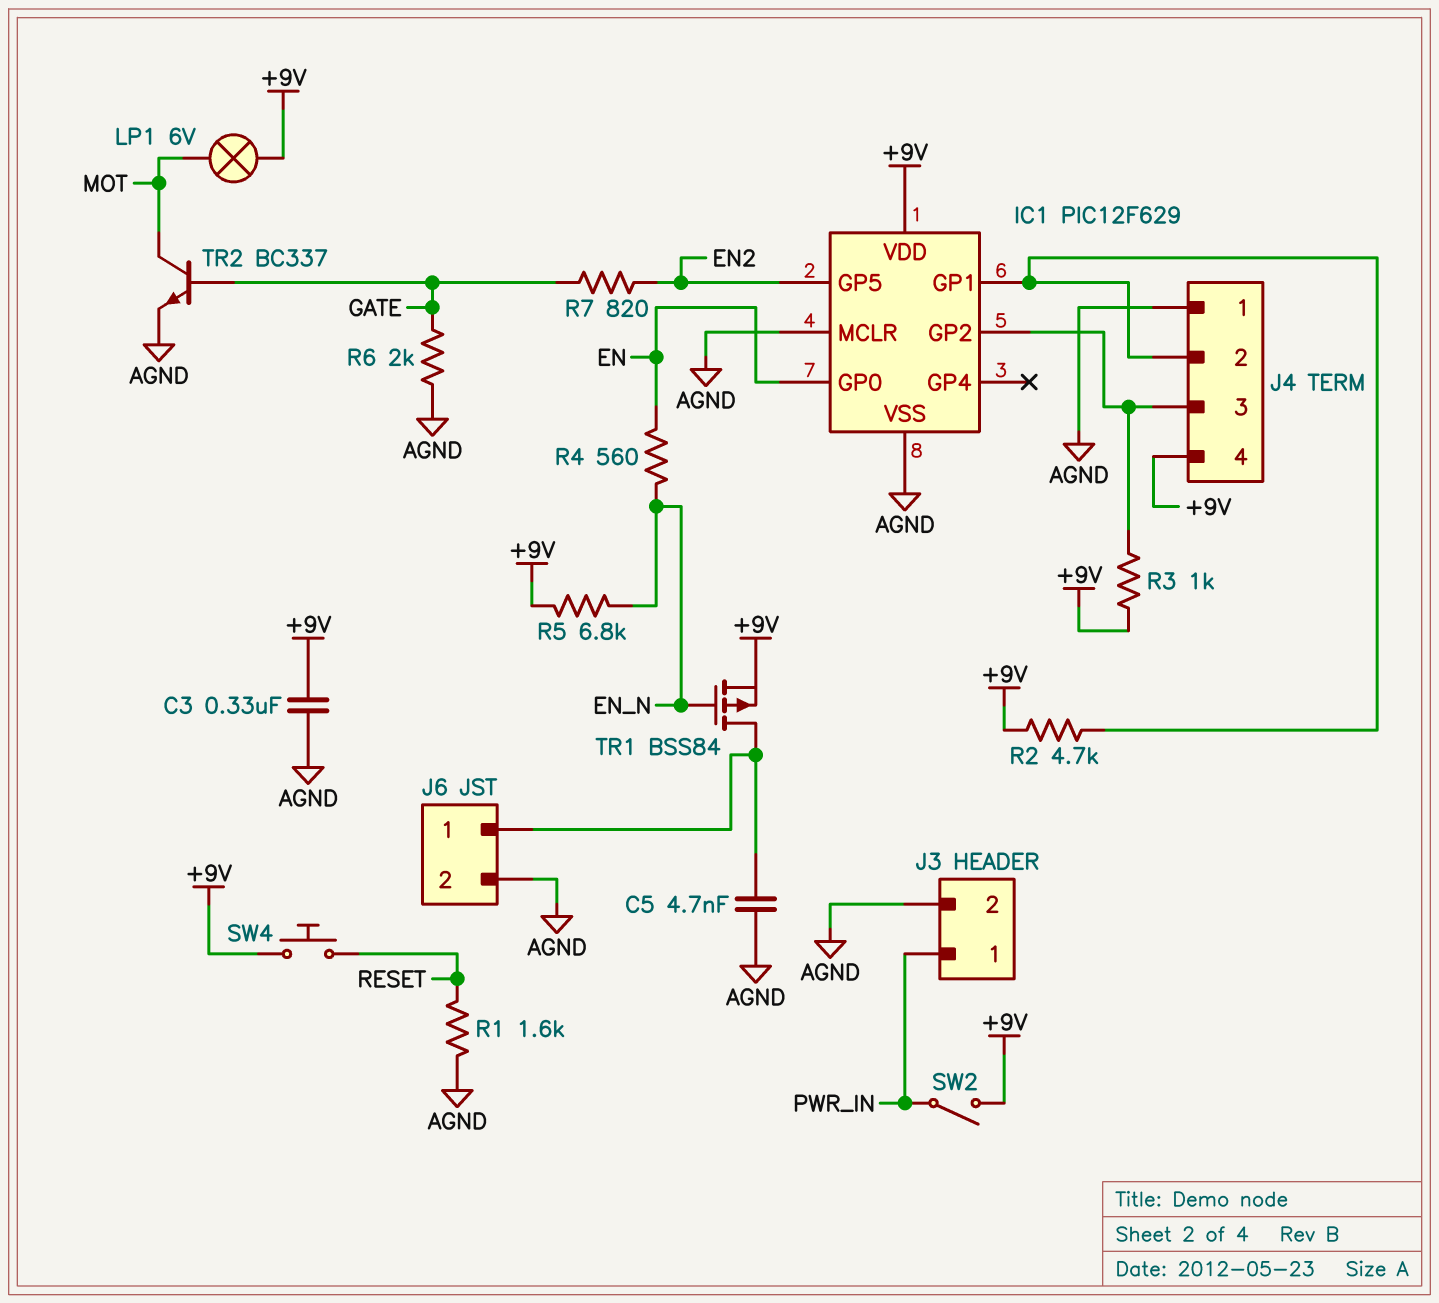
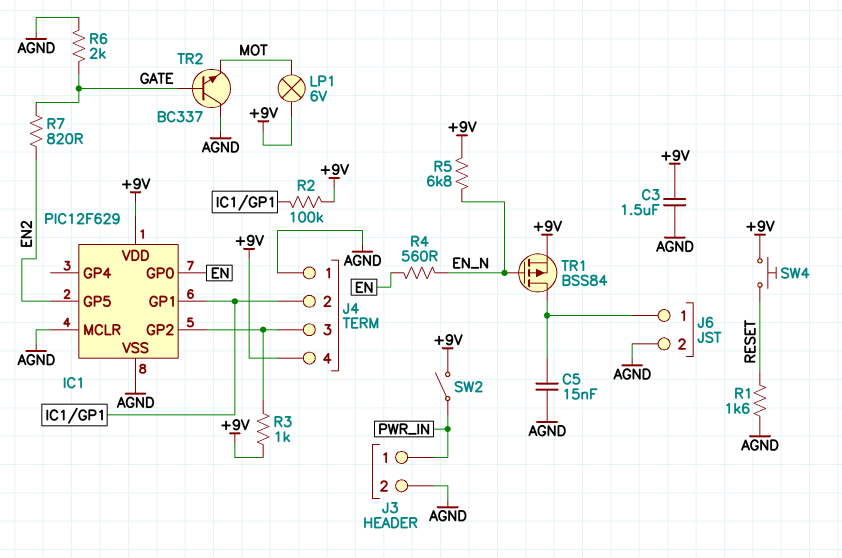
C3: 330nF (+9V, AGND) -> 1.5uF (+9V, AGND)
C5: 4.7nF (AGND, J6/1) -> 15nF (AGND, J6/1)
R2: 4.7k (+9V, IC1/GP1) -> 100k (+9V, IC1/GP1)
TR2: NPN BC337 (B GATE, C MOT, E AGND) -> NPN BC337 (B GATE, C AGND, E MOT)

